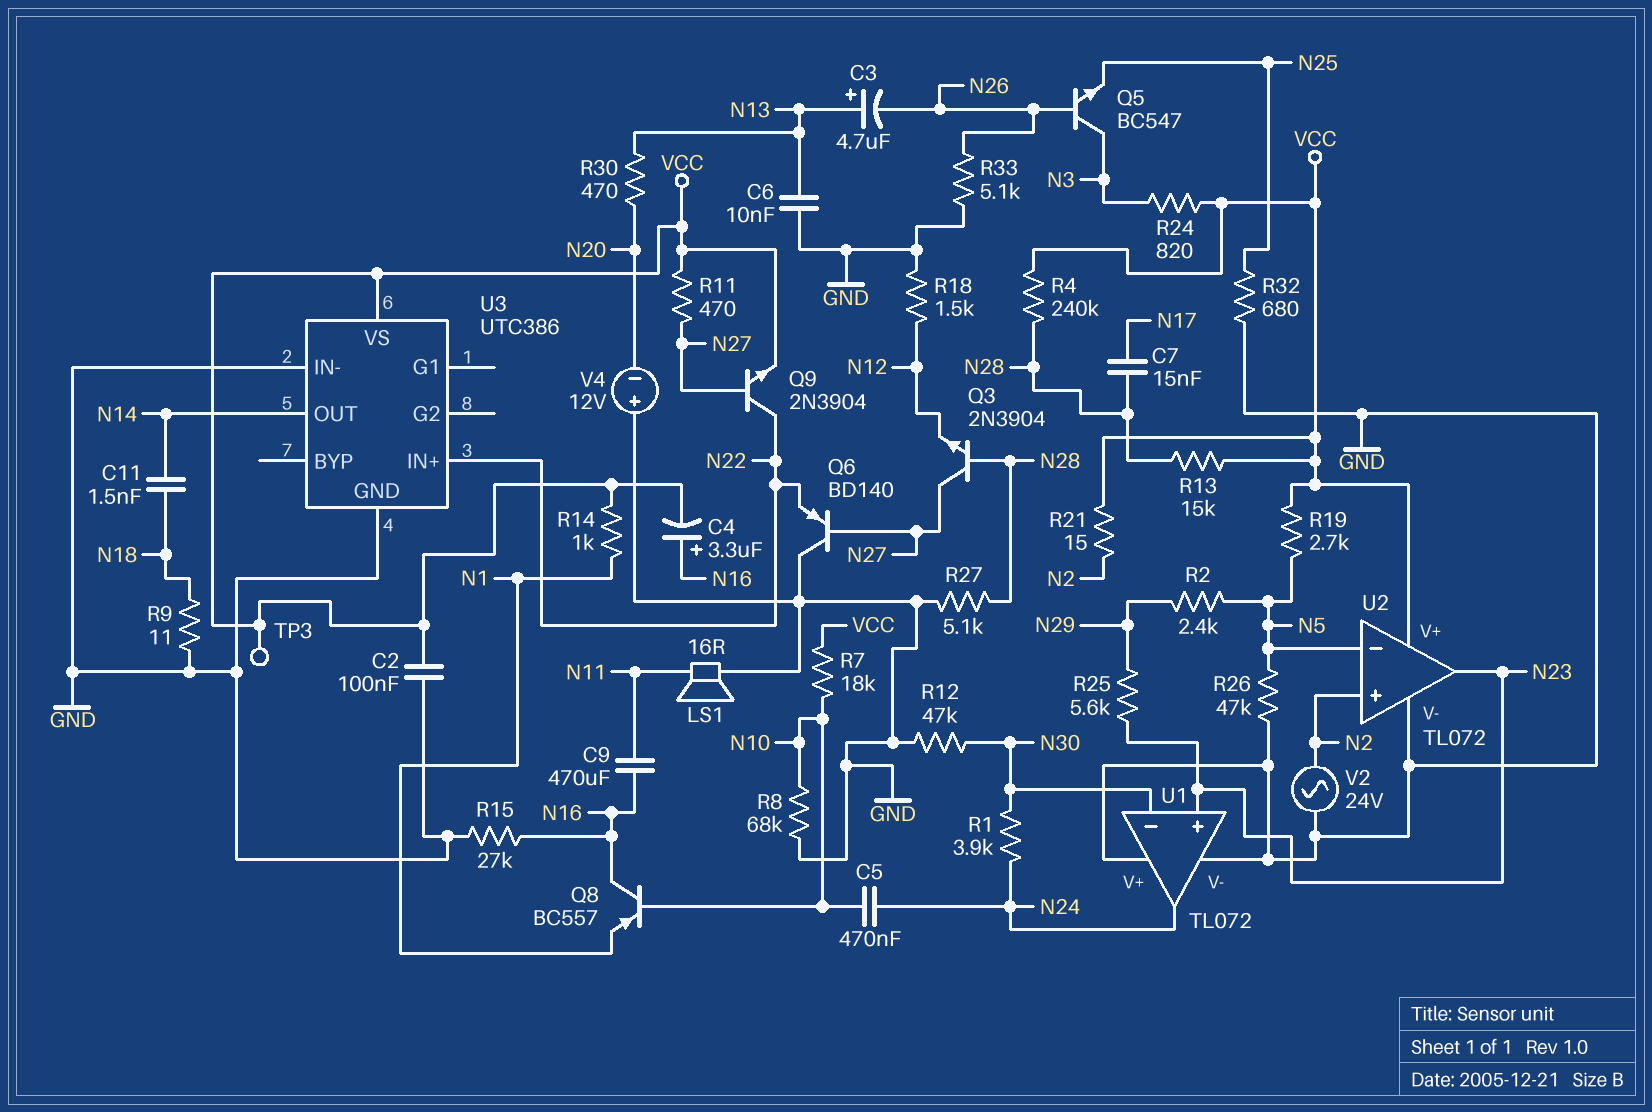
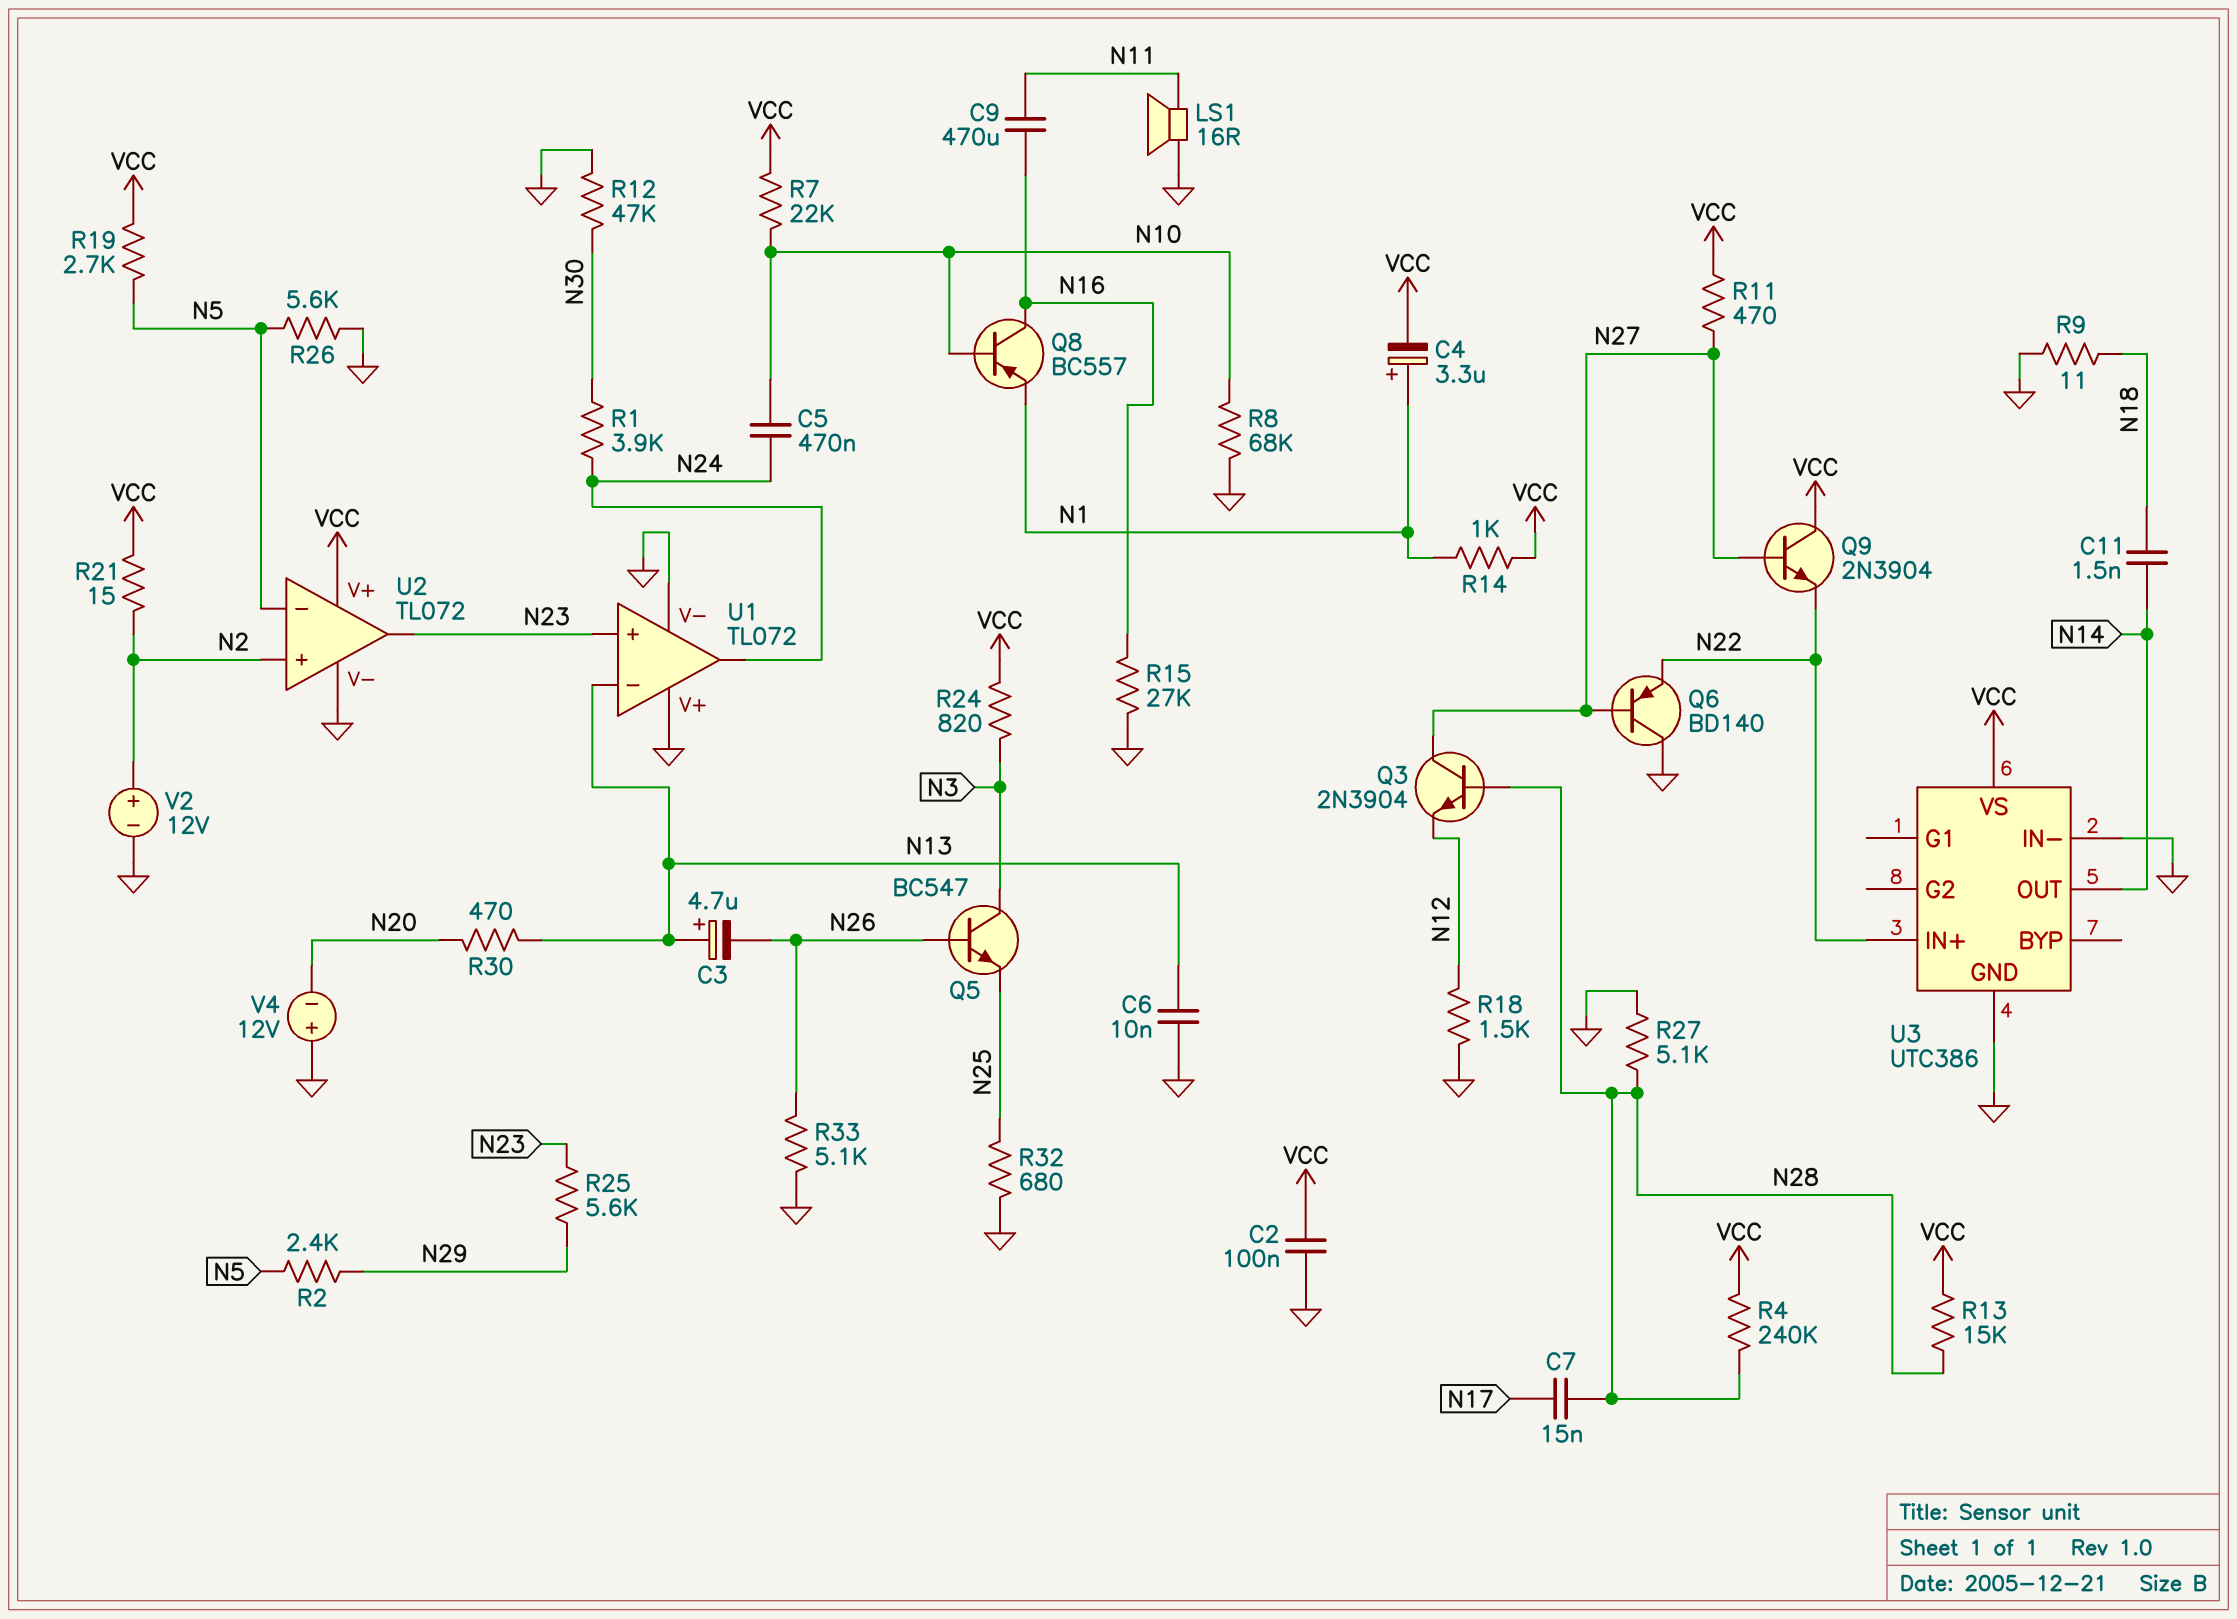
C4: 3.3uF (plus N16, minus VCC) -> 3.3uF (plus N1, minus VCC)
Q9: NPN 2N3904 (B N27, C N22, E VCC) -> NPN 2N3904 (B N27, C VCC, E N22)
R7: 18k (N10, VCC) -> 22k (N10, VCC)
R26: 47k (GND, N5) -> 5.6k (GND, N5)
TP3: test point (VCC) -> none
U1 pin in-: N30 -> N13
V2: AC 24V (GND, N2) -> 12V (plus N2, minus GND)

